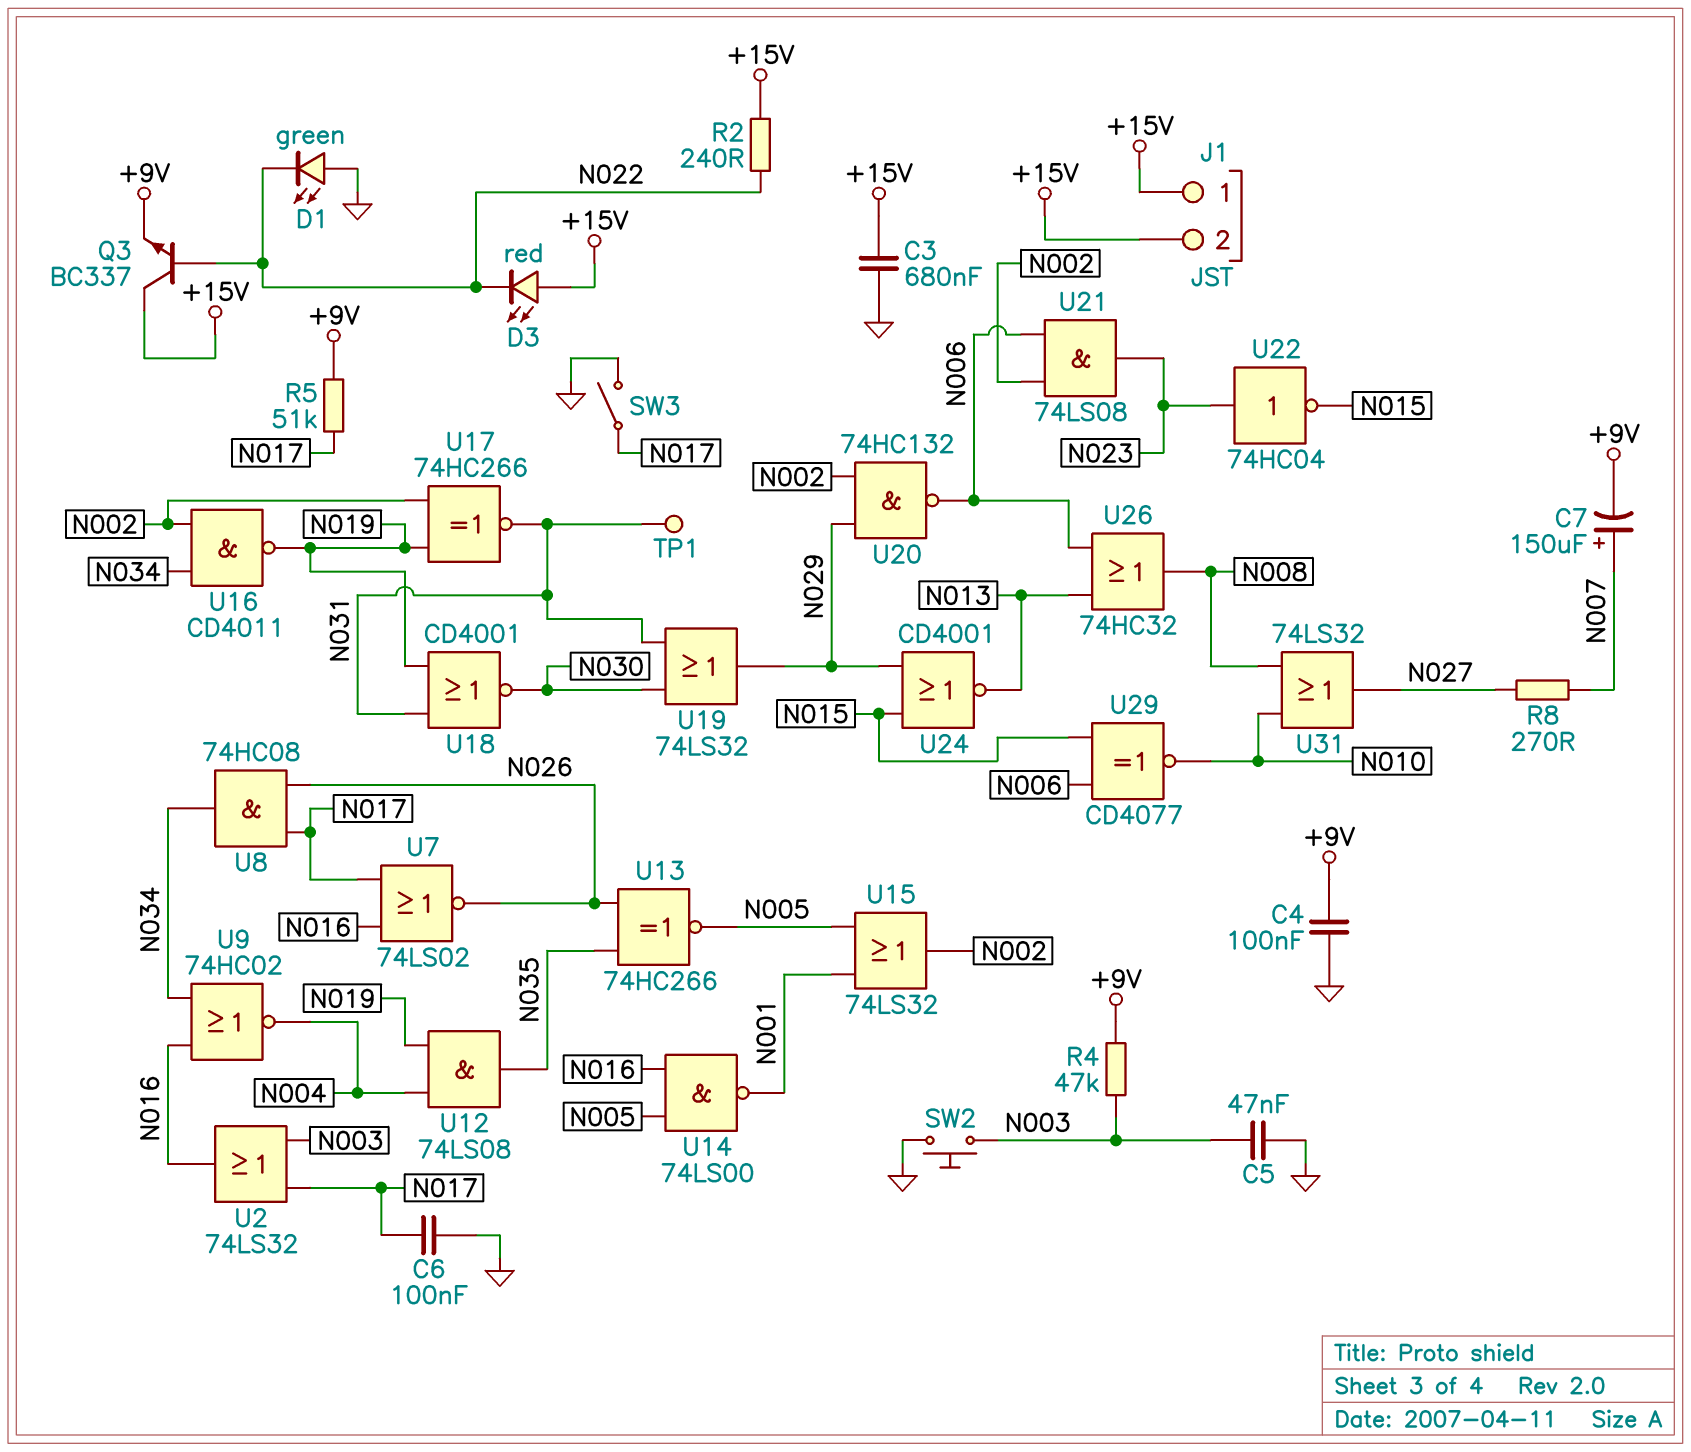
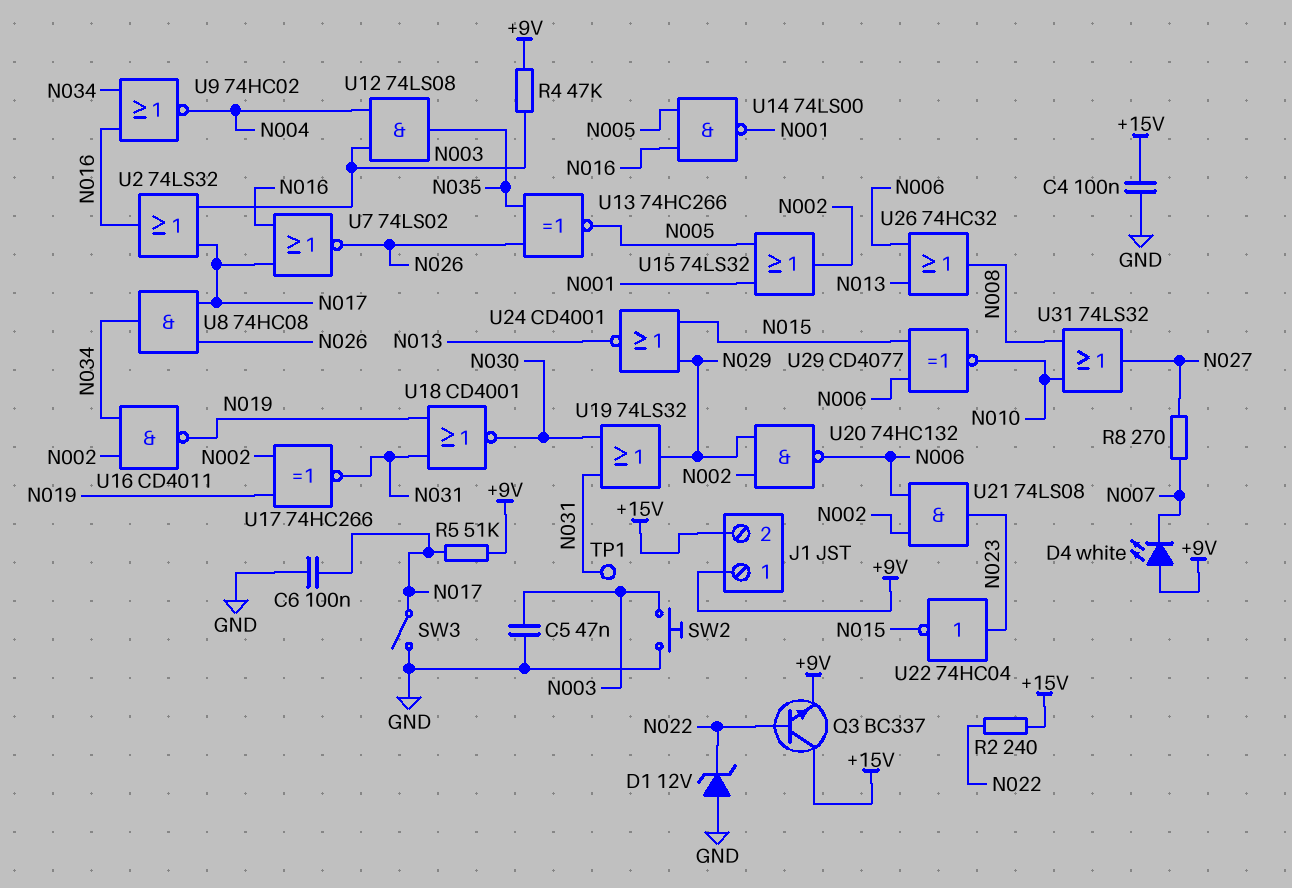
C3: 680nF (+15V, GND) -> none
C4: 100nF (+9V, GND) -> 100nF (+15V, GND)
C7: 150uF (plus N007, minus +9V) -> none
D1: LED green (A GND, K N022) -> zener 12V (A GND, K N022)
D3: LED red (A +15V, K N022) -> none
D4: none -> LED white (A +9V, K N007)
J1 pin 1: +15V -> +9V
U12: AND 74LS08 (in N004, in N019, out N035) -> AND 74LS08 (in N003, in N004, out N035)

